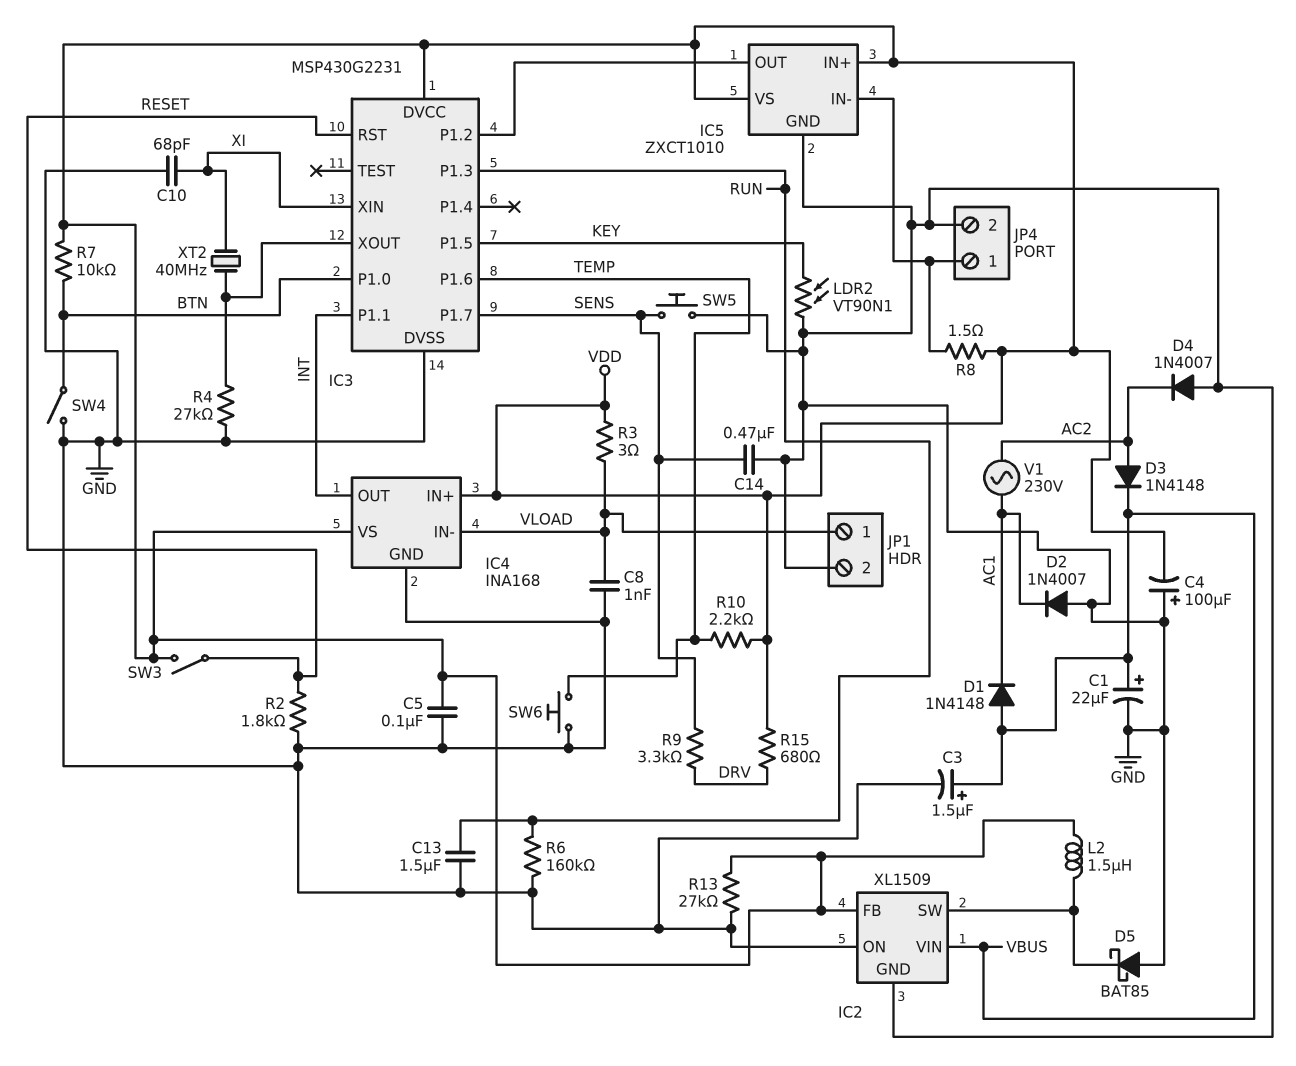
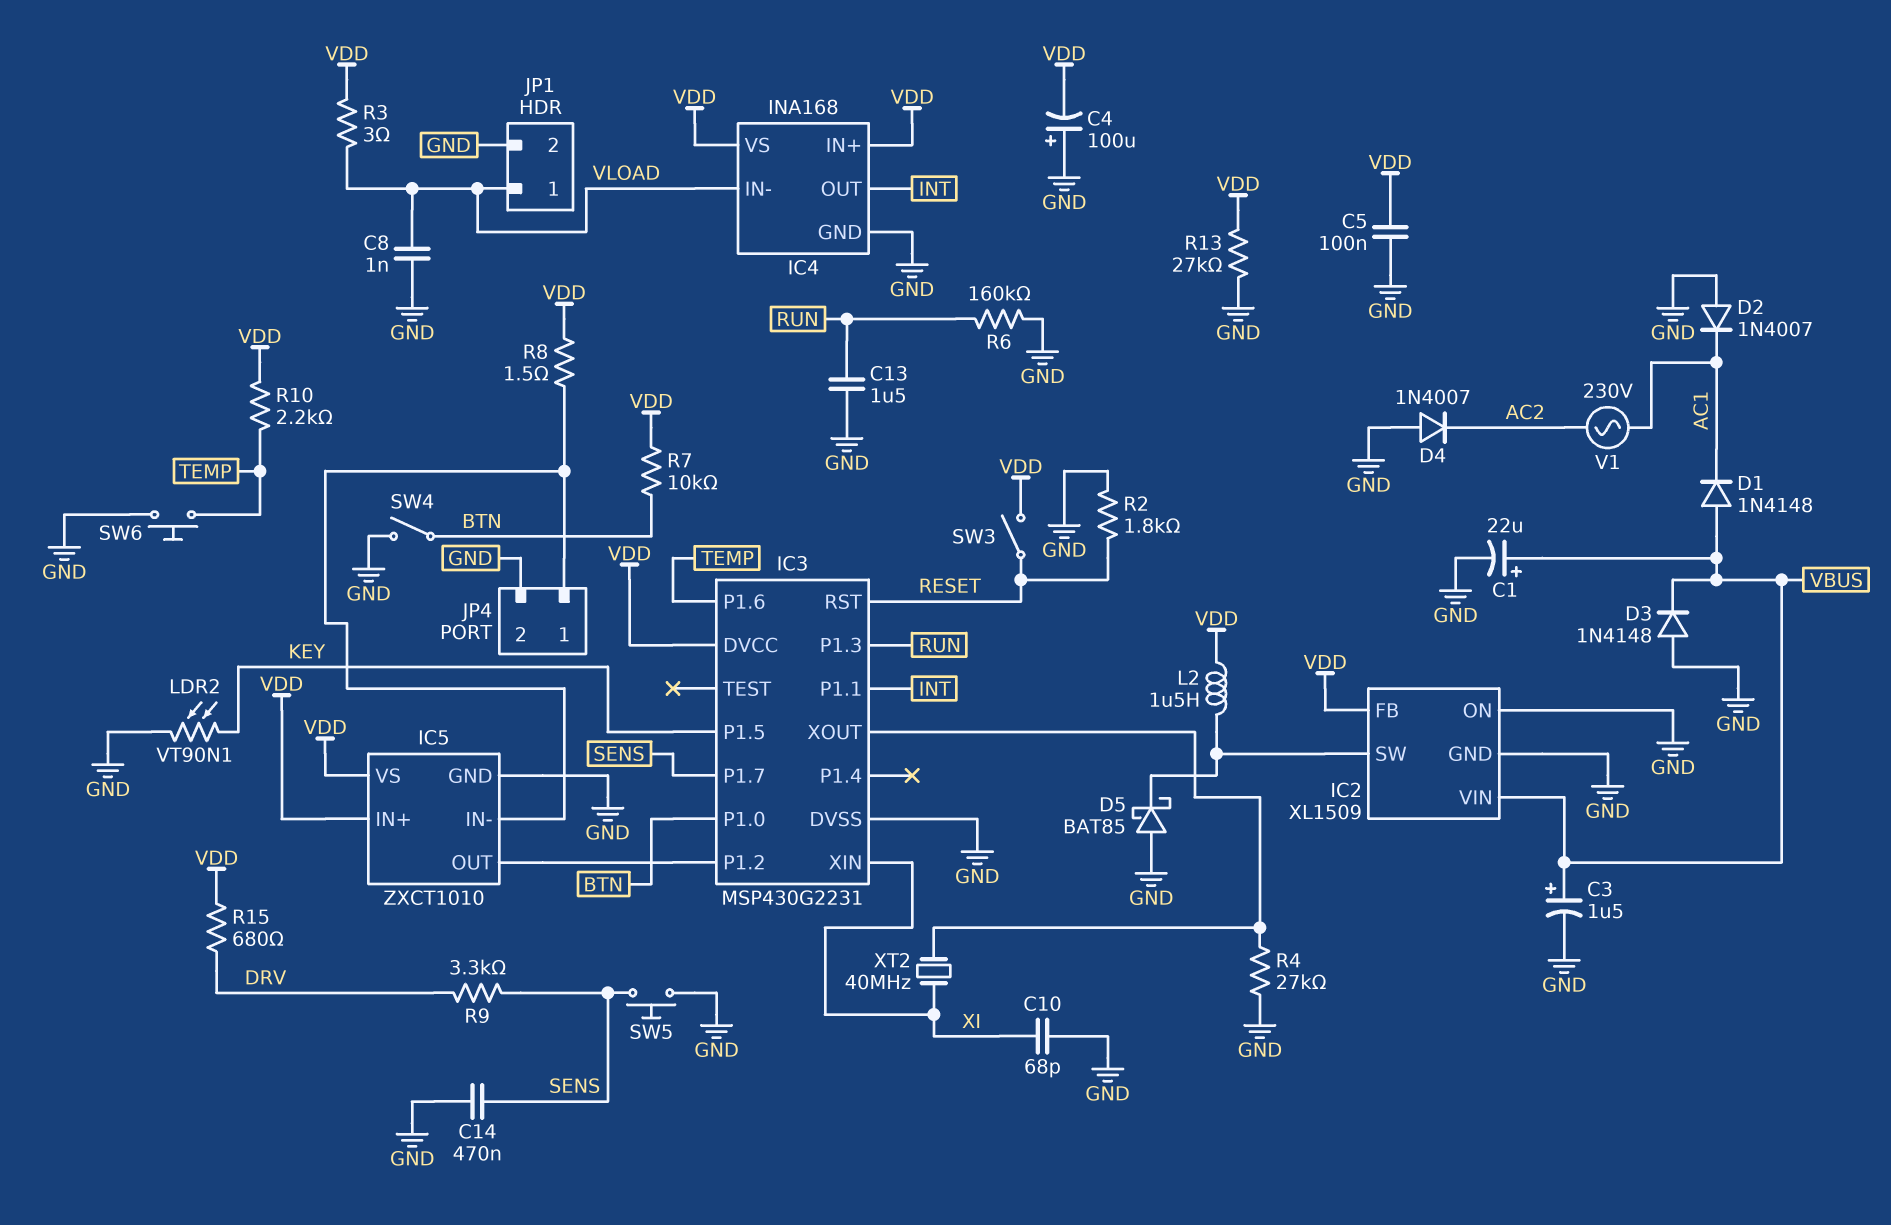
D3: diode 1N4148 (A AC2, K VBUS) -> diode 1N4148 (A GND, K VBUS)

